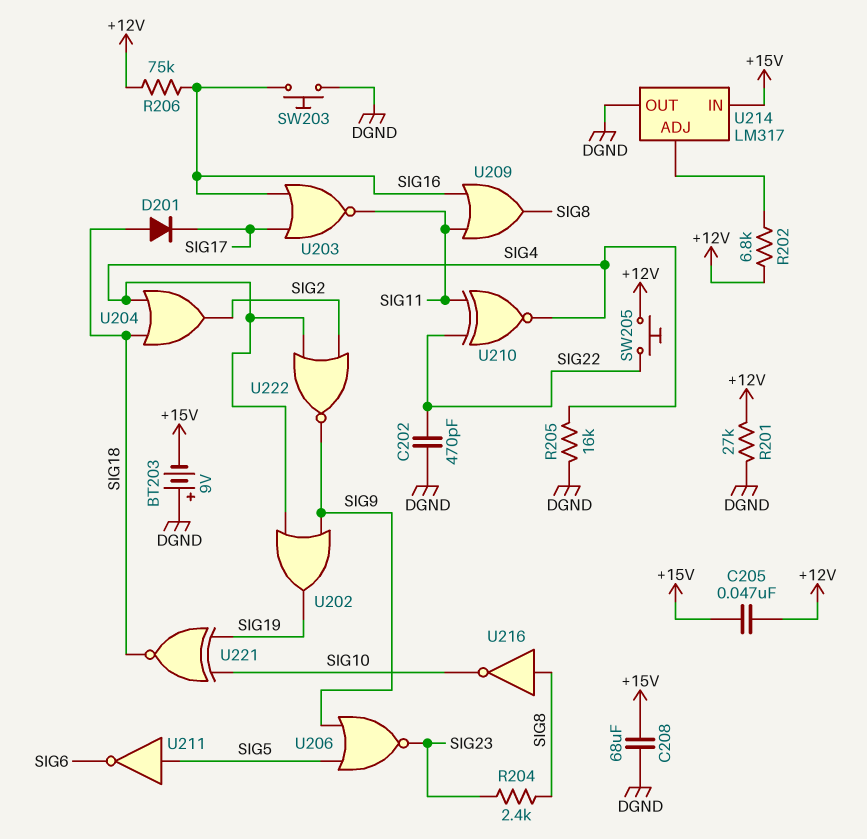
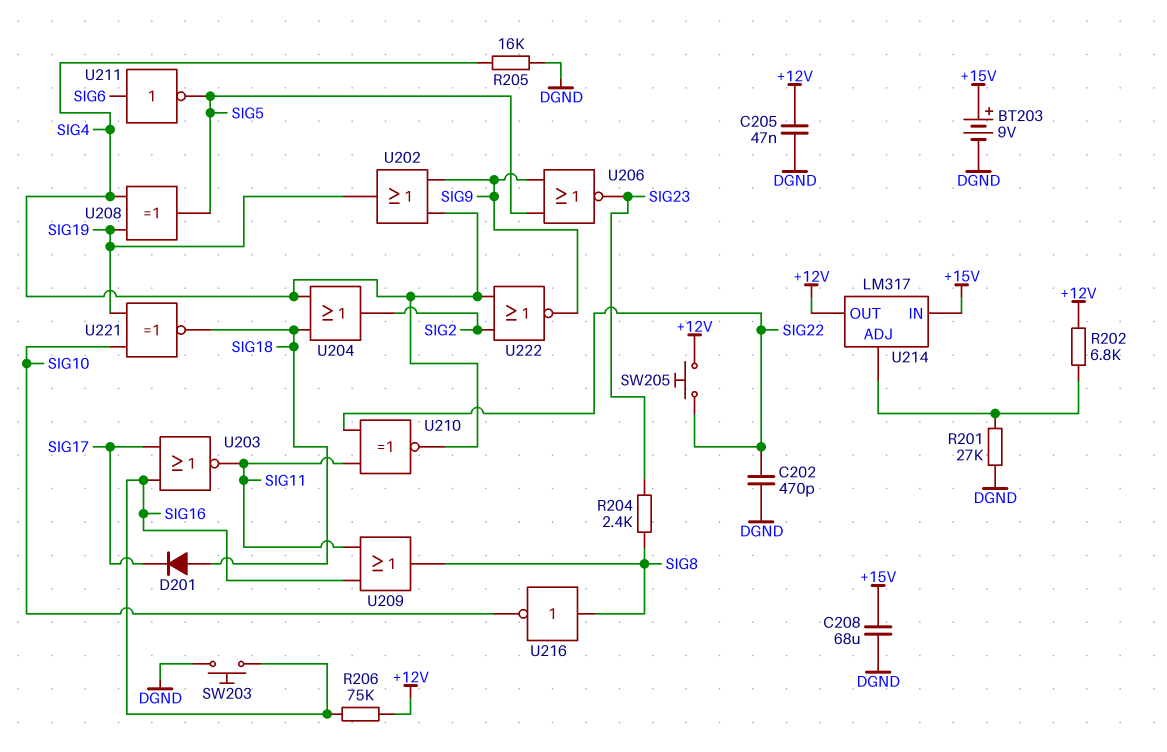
BT203: 9V (plus DGND, minus +15V) -> 9V (plus +15V, minus DGND)
C205: 47nF (+12V, +15V) -> 47nF (+12V, DGND)
R201: 27k (+12V, DGND) -> 27k (DGND, U214/ADJ)
U208: none -> XOR (in SIG4, in SIG19, out SIG5)
U211: NOT (in SIG5, out SIG6) -> NOT (in SIG6, out SIG5)
U214 pin OUT: DGND -> +12V

